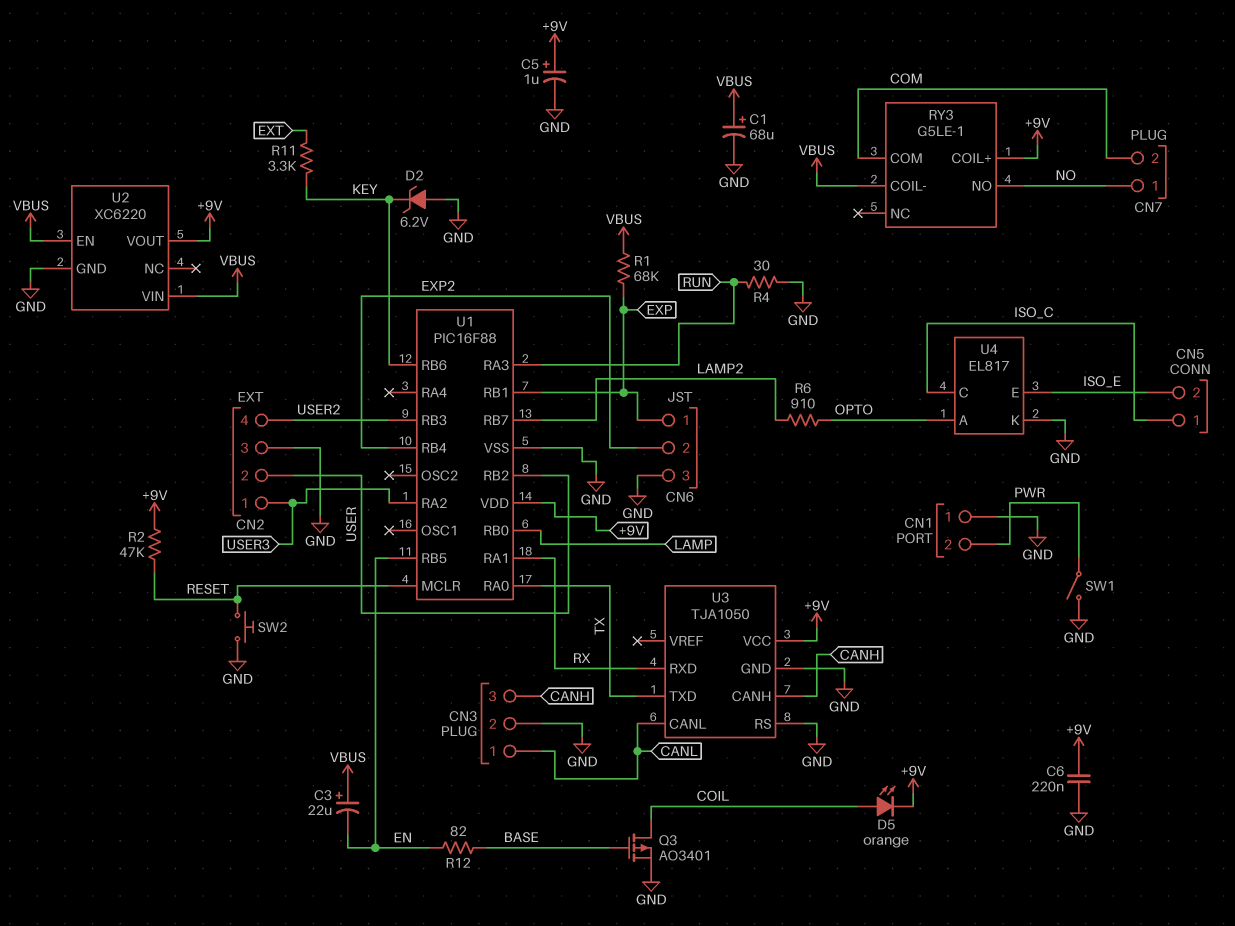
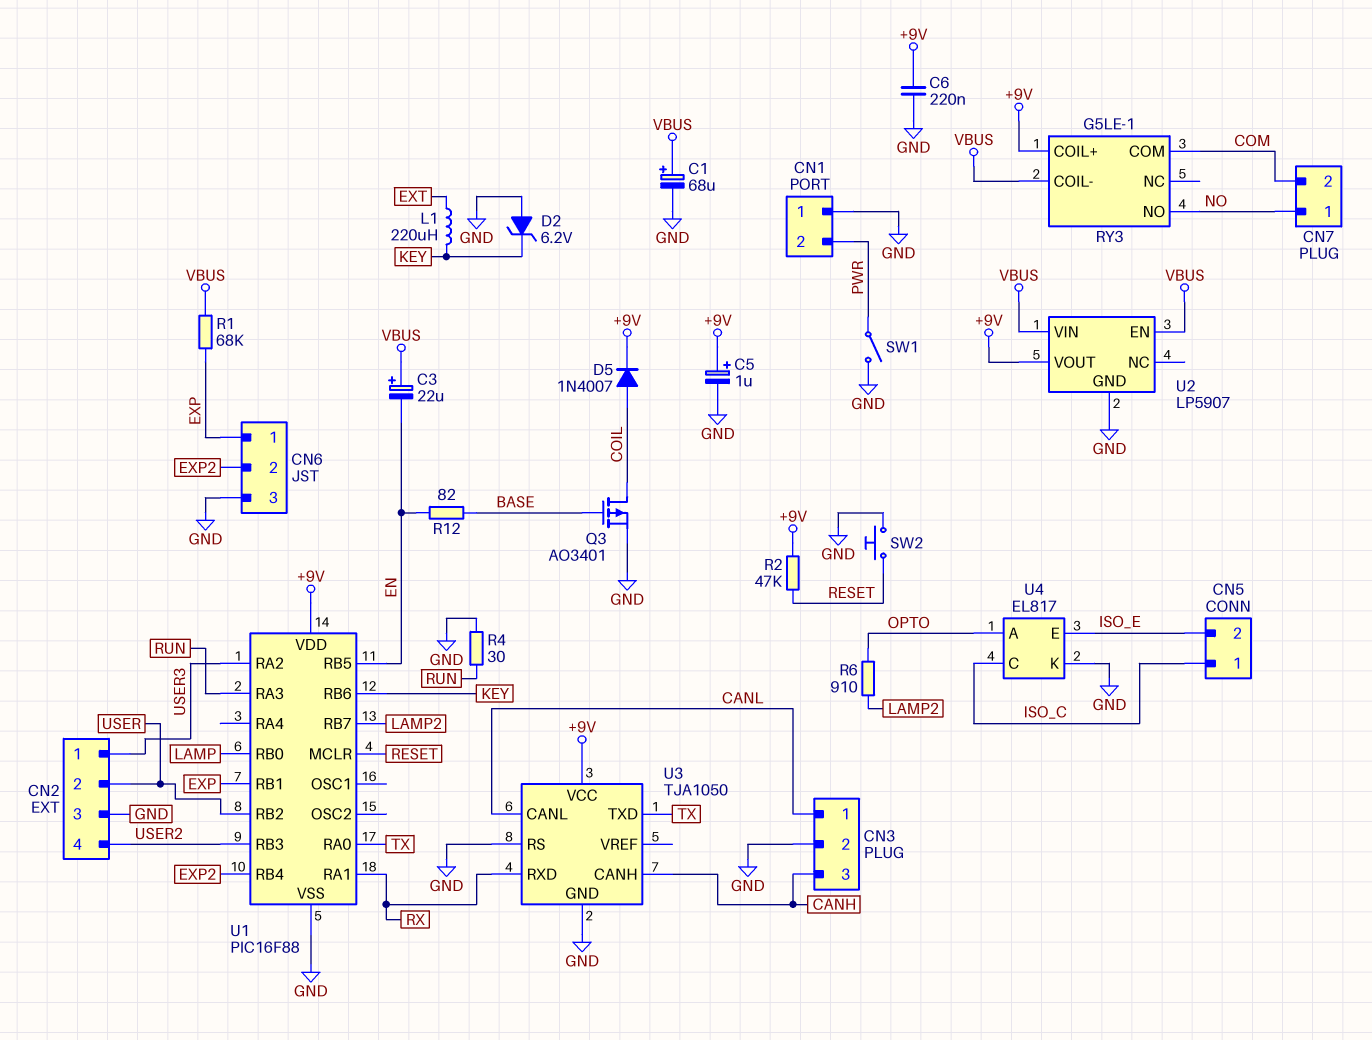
D5: LED orange (A COIL, K +9V) -> diode 1N4007 (A COIL, K +9V)
L1: none -> 220uH (EXT, KEY)
R11: 3.3k (EXT, KEY) -> none
U2: XC6220 -> LP5907

